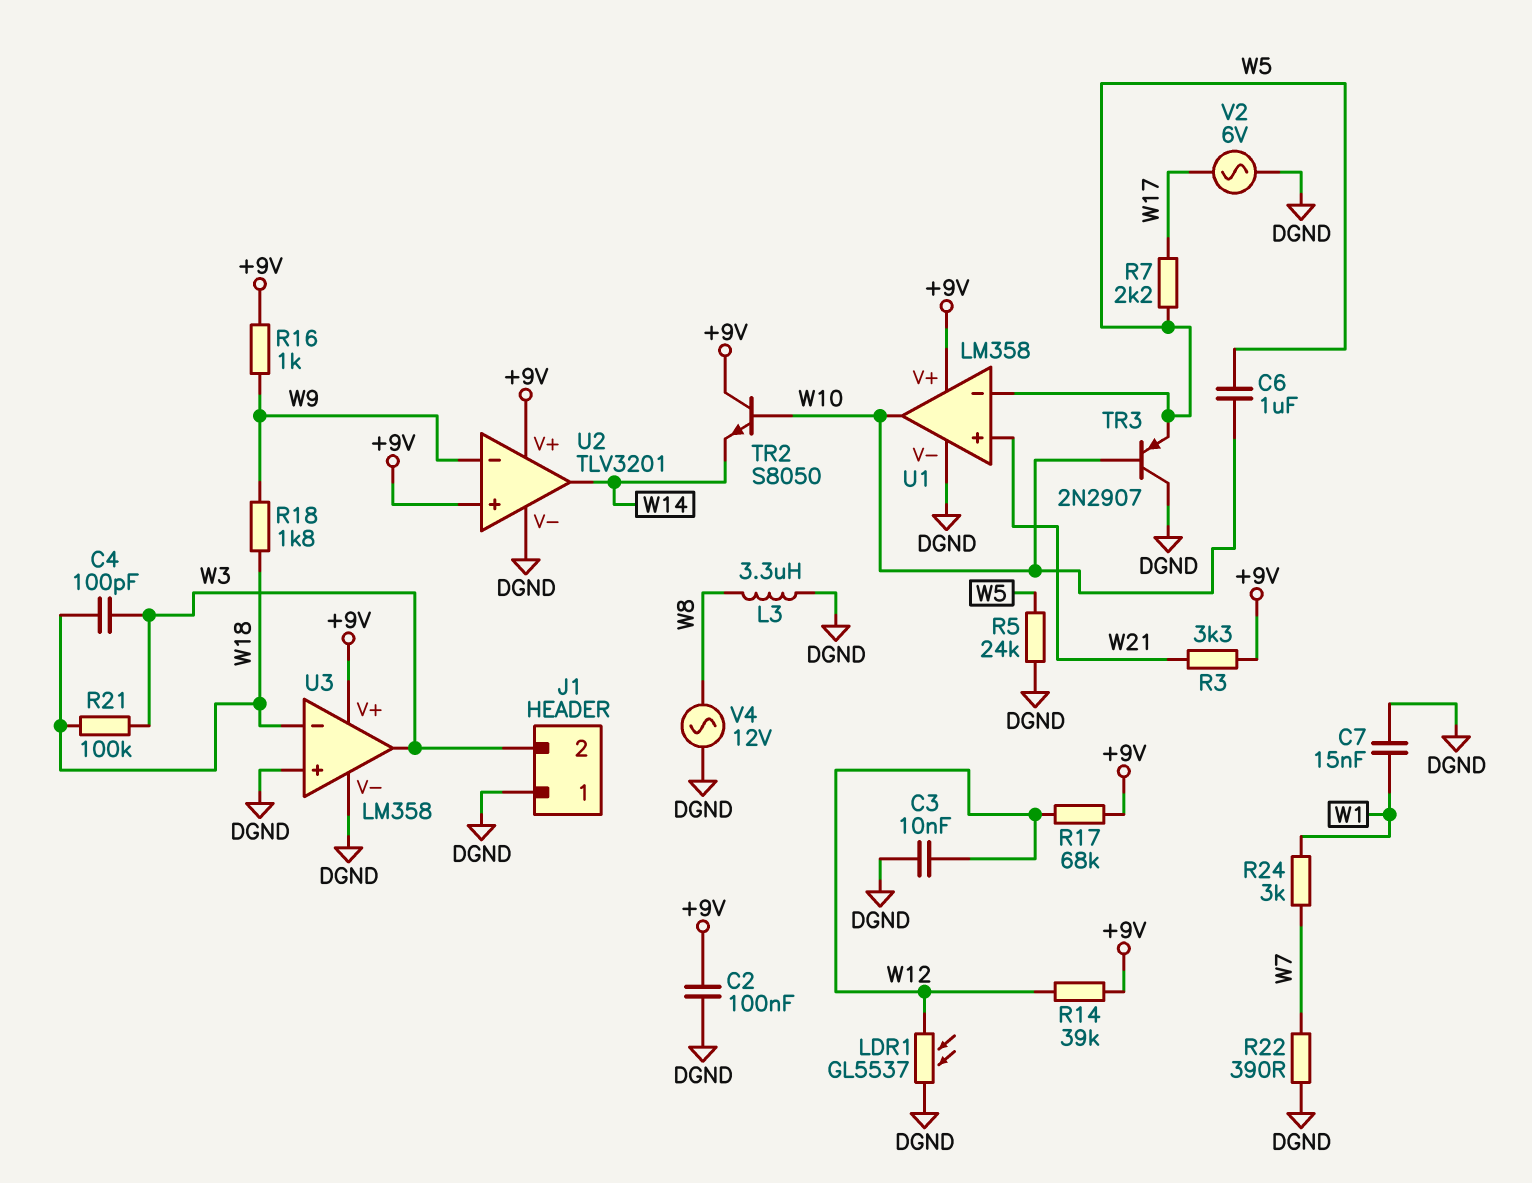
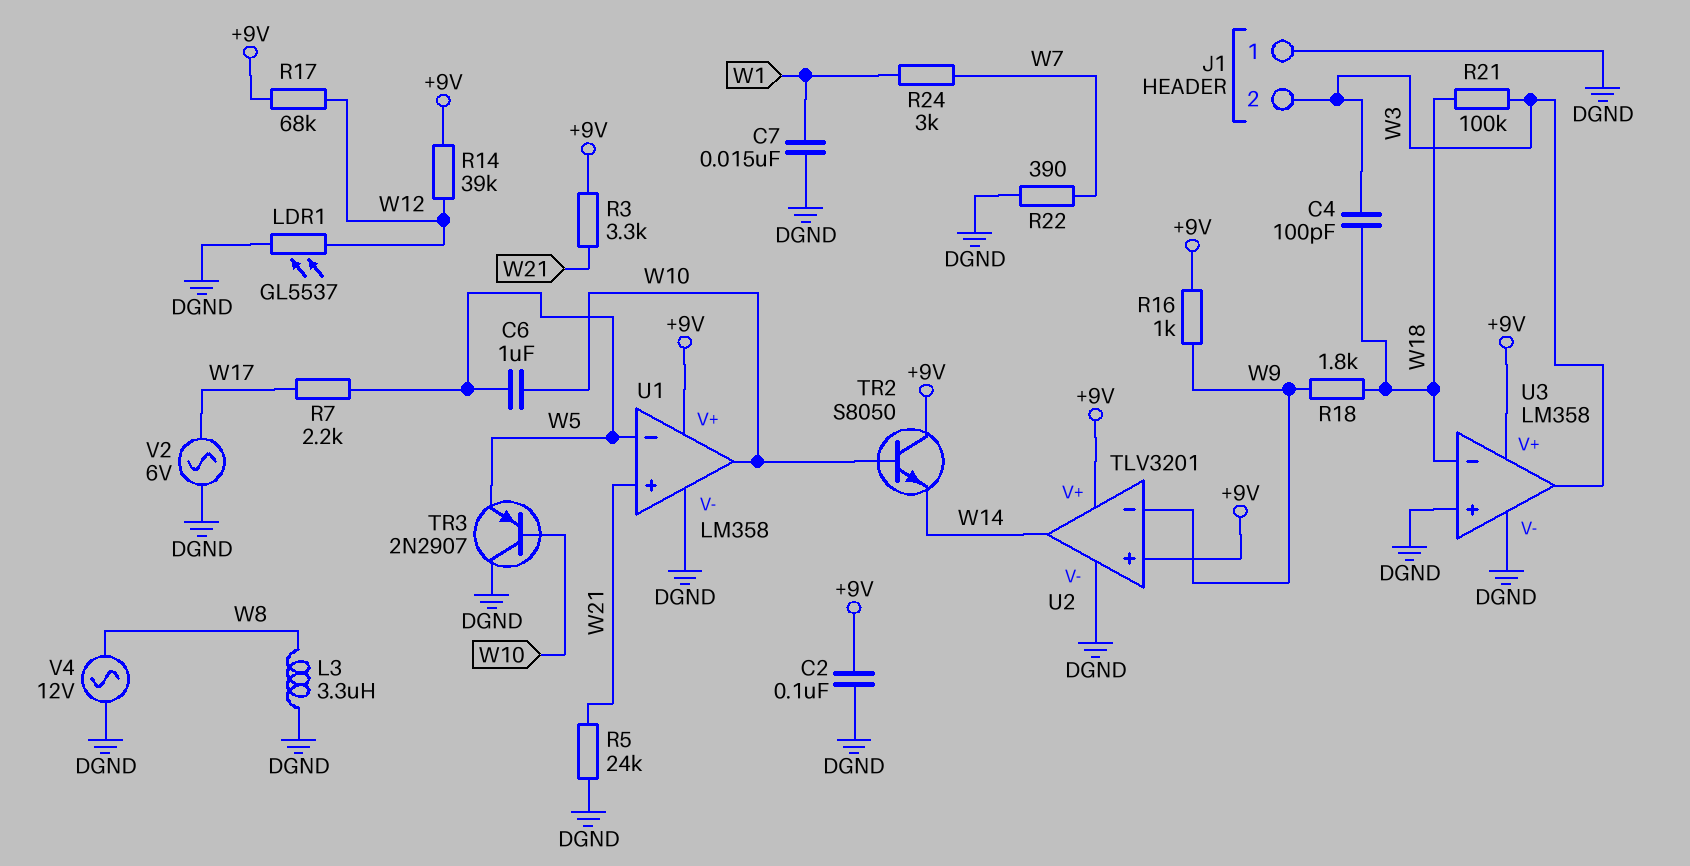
C3: 10nF (DGND, W12) -> none
R5: 24k (DGND, W5) -> 24k (DGND, W21)

